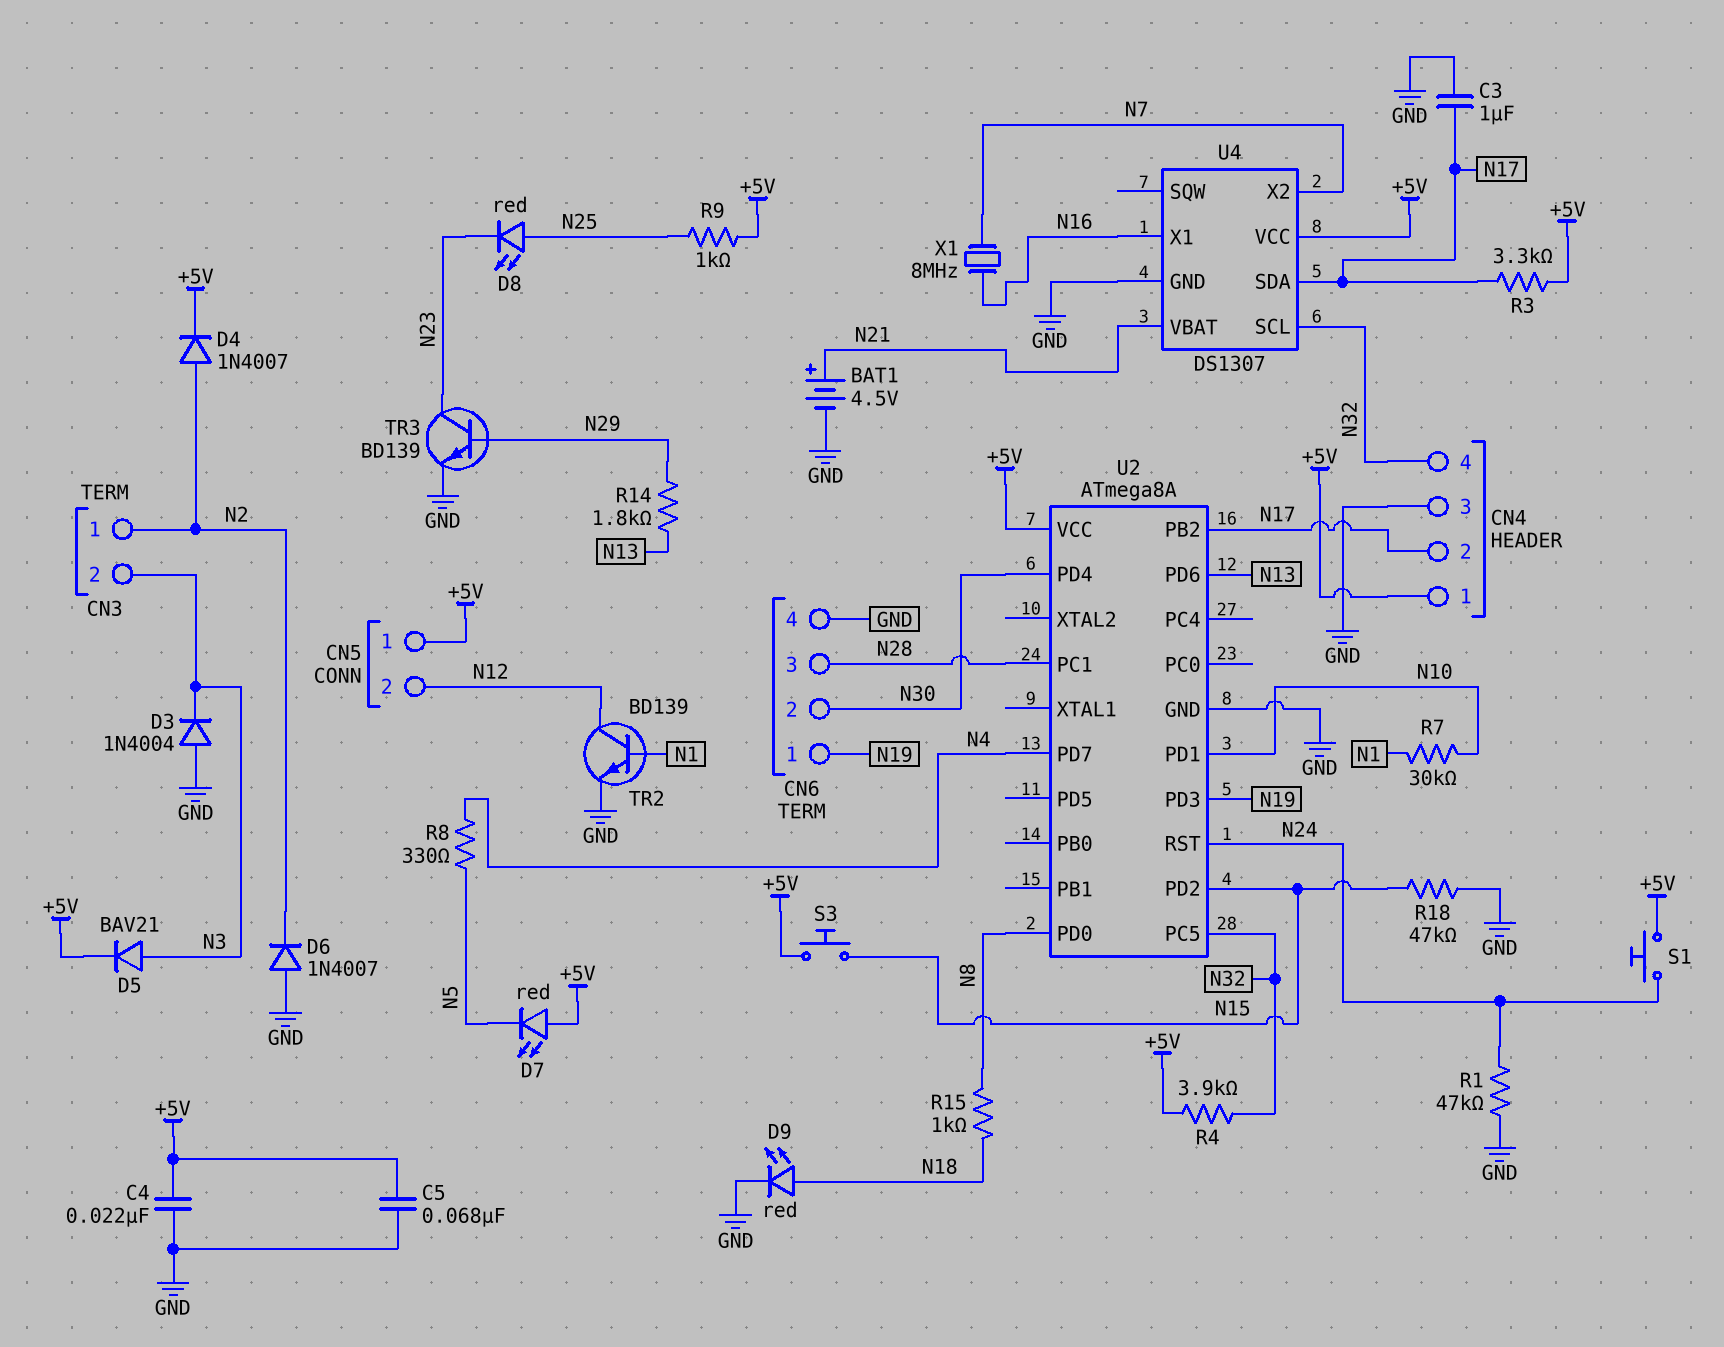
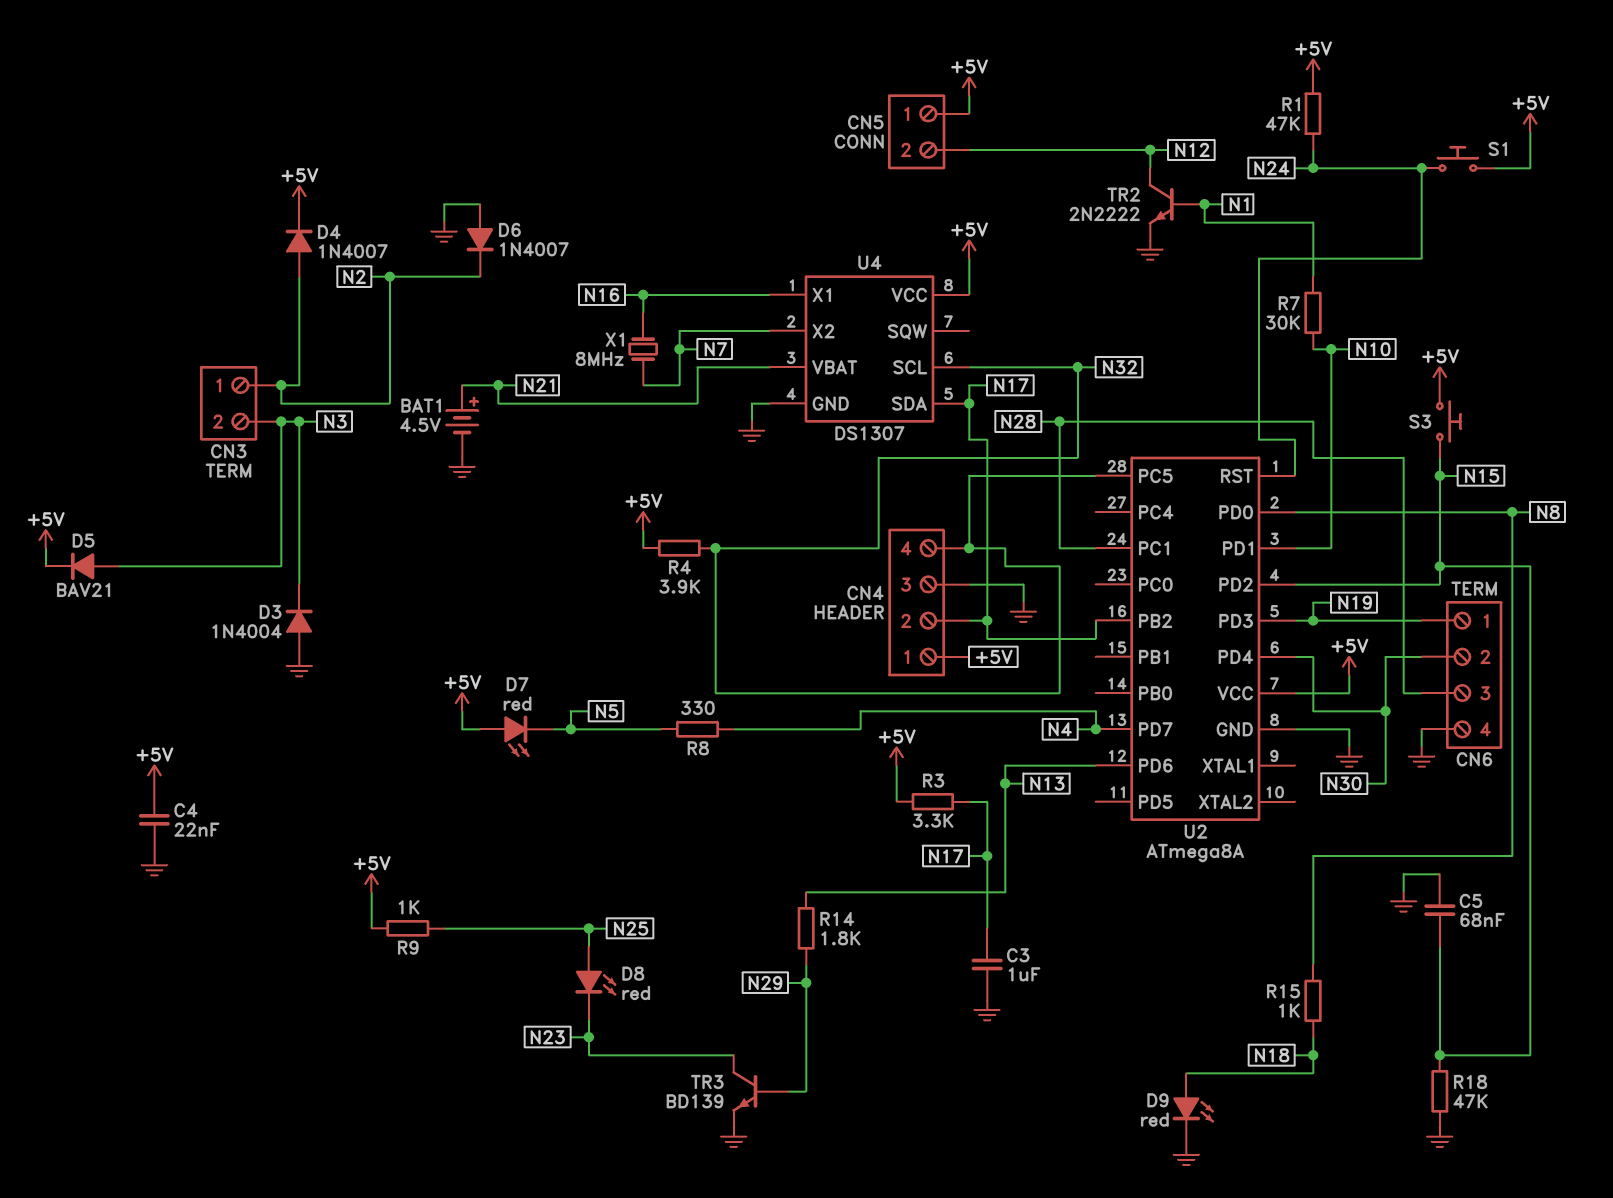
C5: 68nF (+5V, GND) -> 68nF (GND, N15)
R1: 47k (GND, N24) -> 47k (+5V, N24)
TR2: NPN BD139 (B N1, C N12, E GND) -> NPN 2N2222 (B N1, C N12, E GND)

